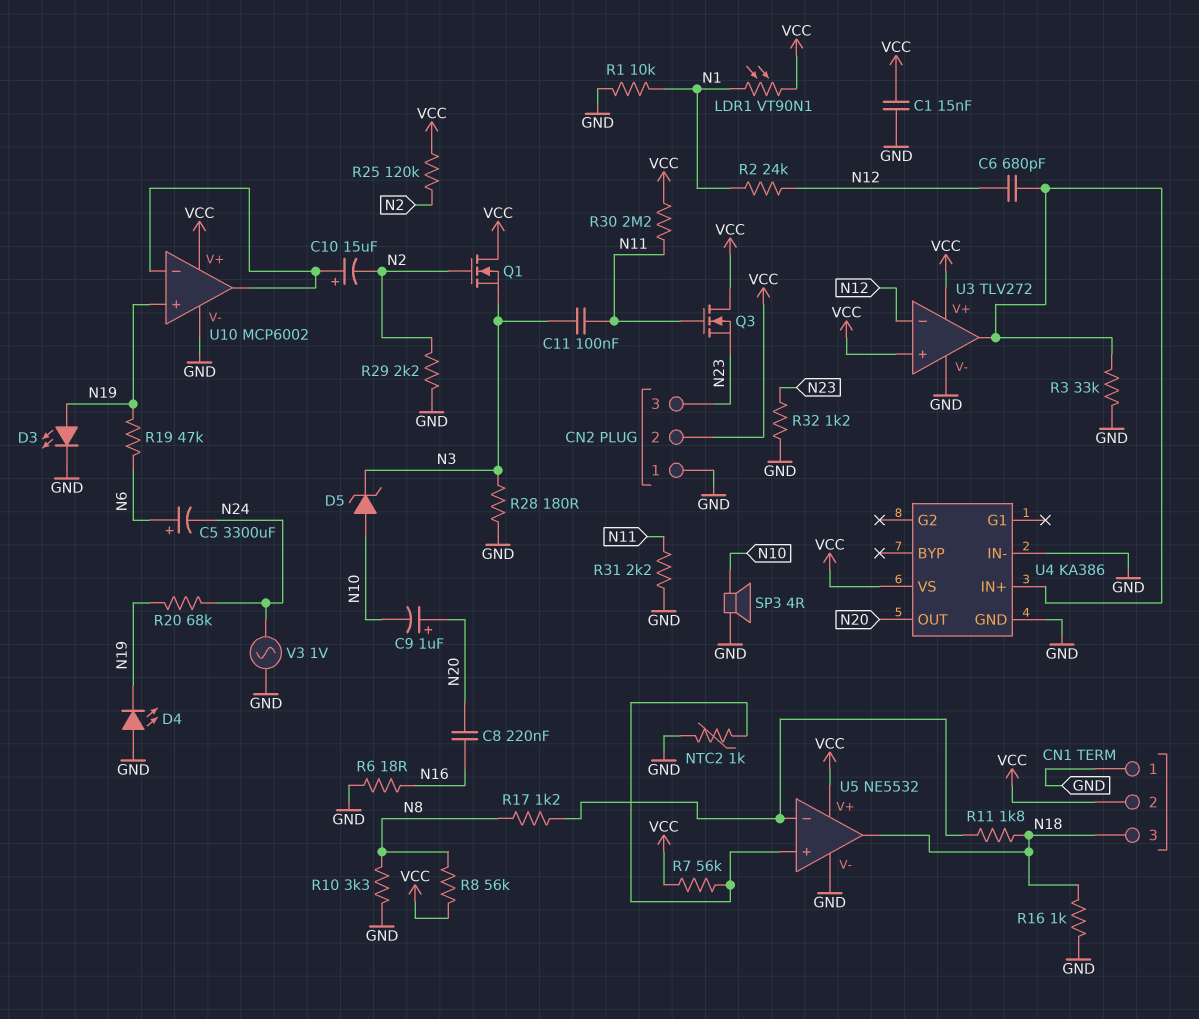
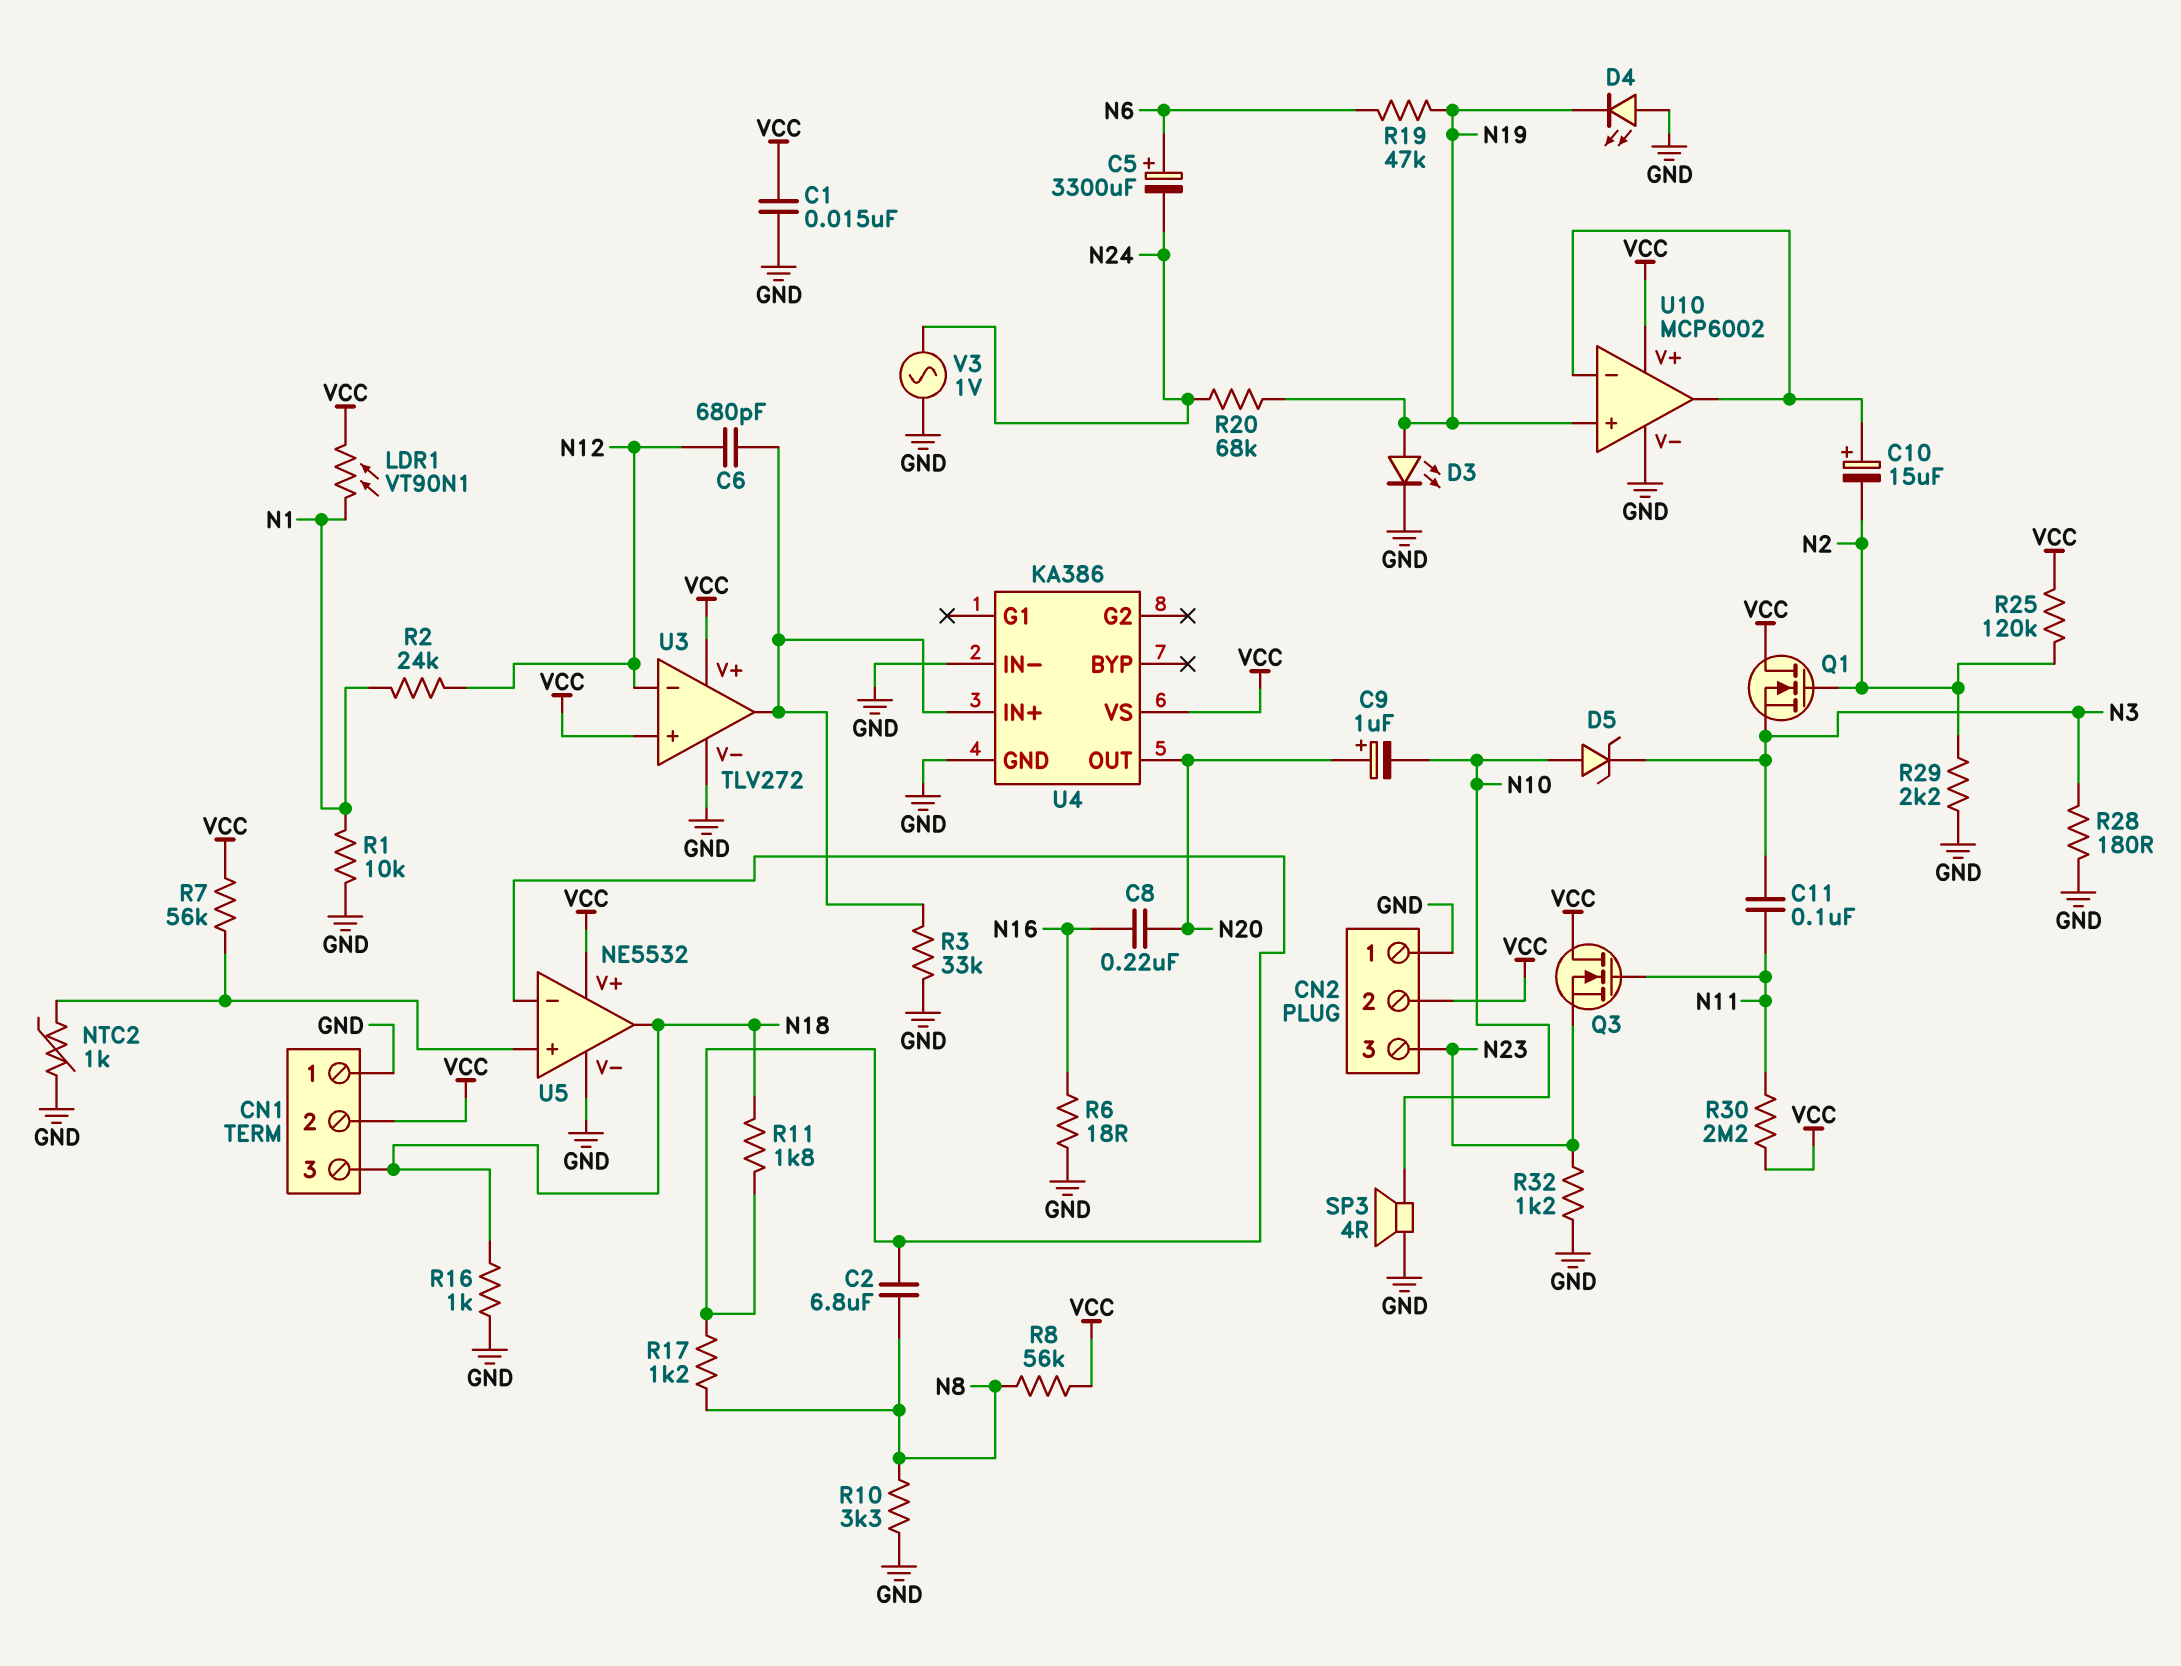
C2: none -> 6.8uF (N8, U5/in-)
R31: 2.2k (GND, N11) -> none

